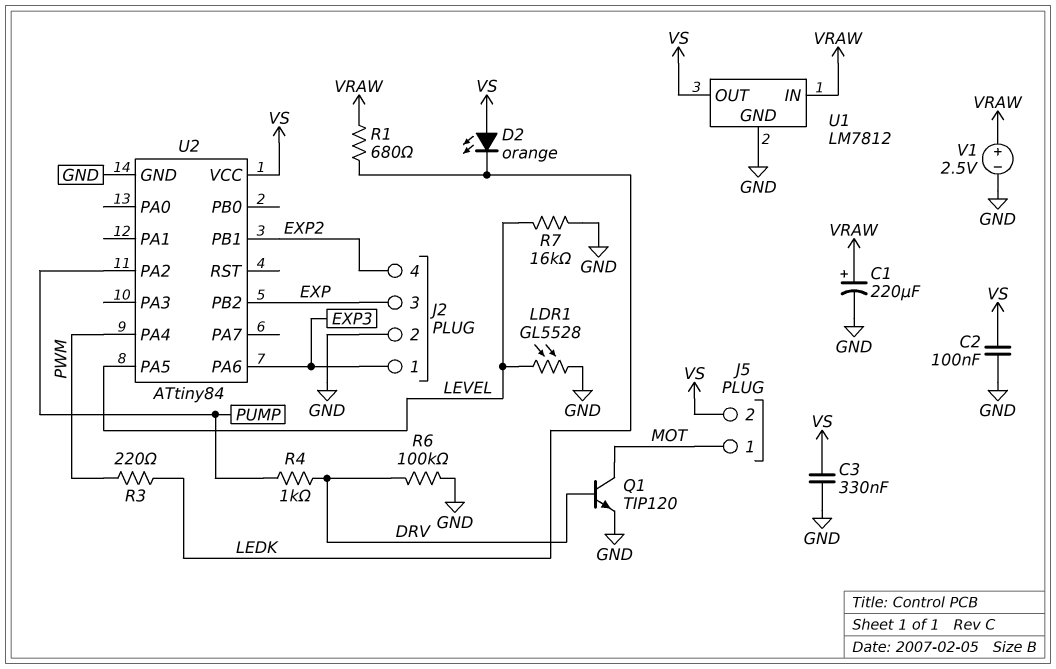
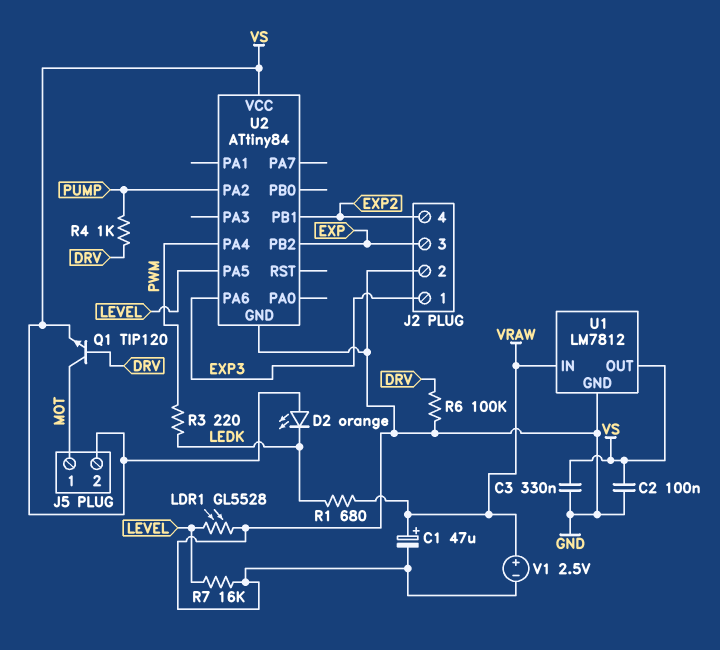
C1: 220uF (plus VRAW, minus GND) -> 47uF (plus VRAW, minus GND)
Q1: NPN TIP120 (B DRV, C MOT, E GND) -> NPN TIP120 (B DRV, C MOT, E VS)

